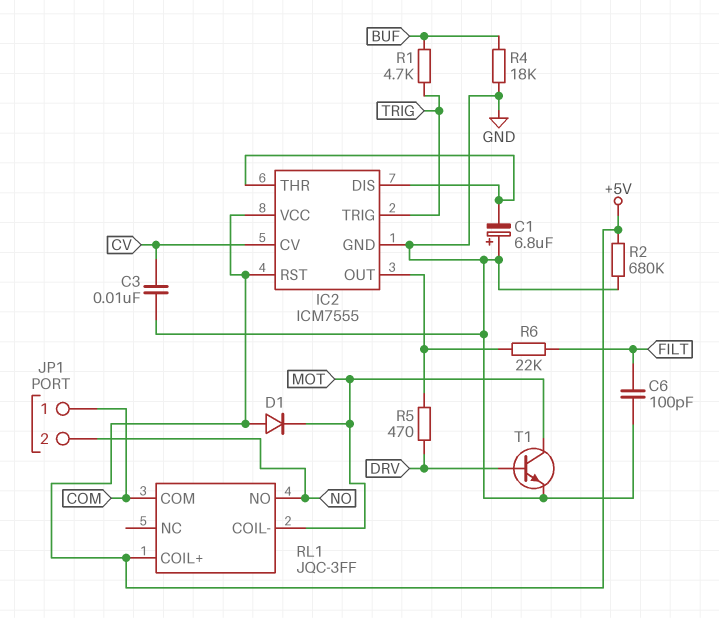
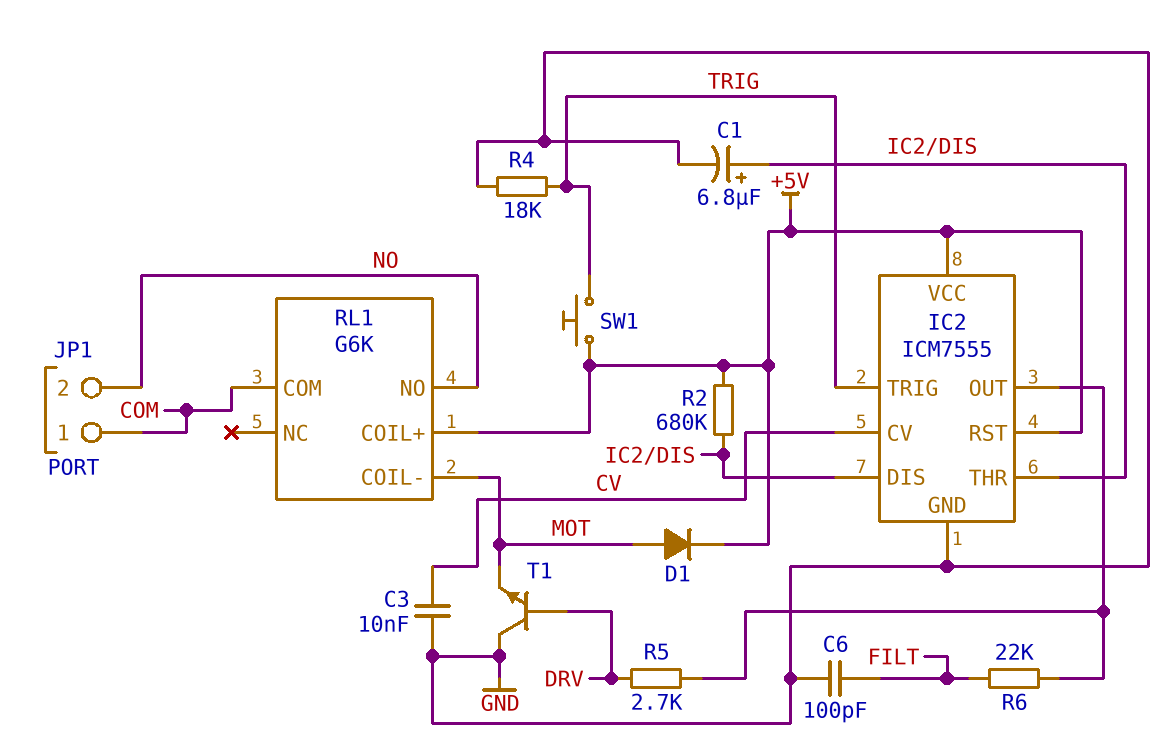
C1: 6.8uF (plus GND, minus IC2/DIS) -> 6.8uF (plus IC2/DIS, minus GND)
D1: diode (A +5V, K MOT) -> diode (A MOT, K +5V)
R1: 4.7k (BUF, TRIG) -> none
R2: 680k (+5V, GND) -> 680k (+5V, IC2/DIS)
R4: 18k (BUF, GND) -> 18k (GND, TRIG)
R5: 470 (DRV, IC2/OUT) -> 2.7k (DRV, IC2/OUT)
RL1: JQC-3FF -> G6K
SW1: none -> button (+5V, TRIG)
T1: NPN (B DRV, C MOT, E GND) -> NPN (B DRV, C GND, E MOT)

